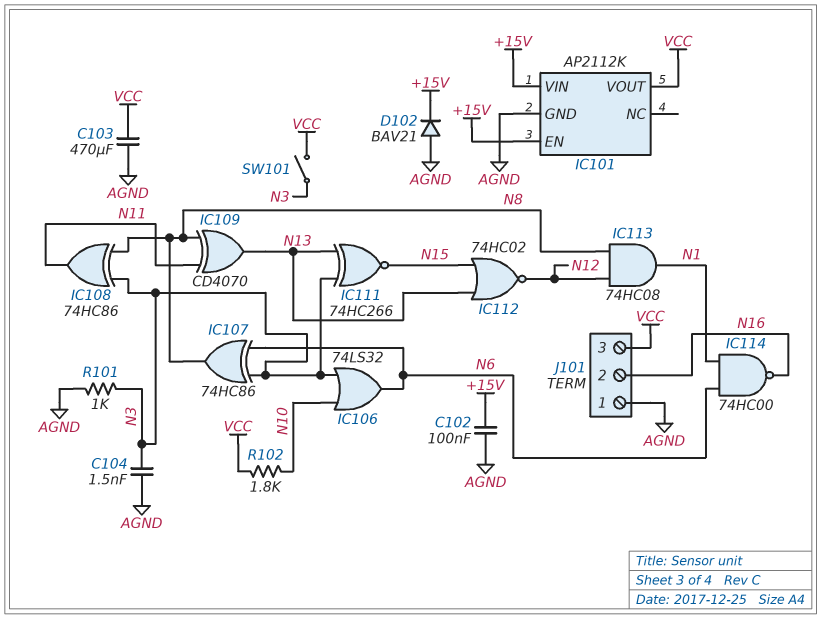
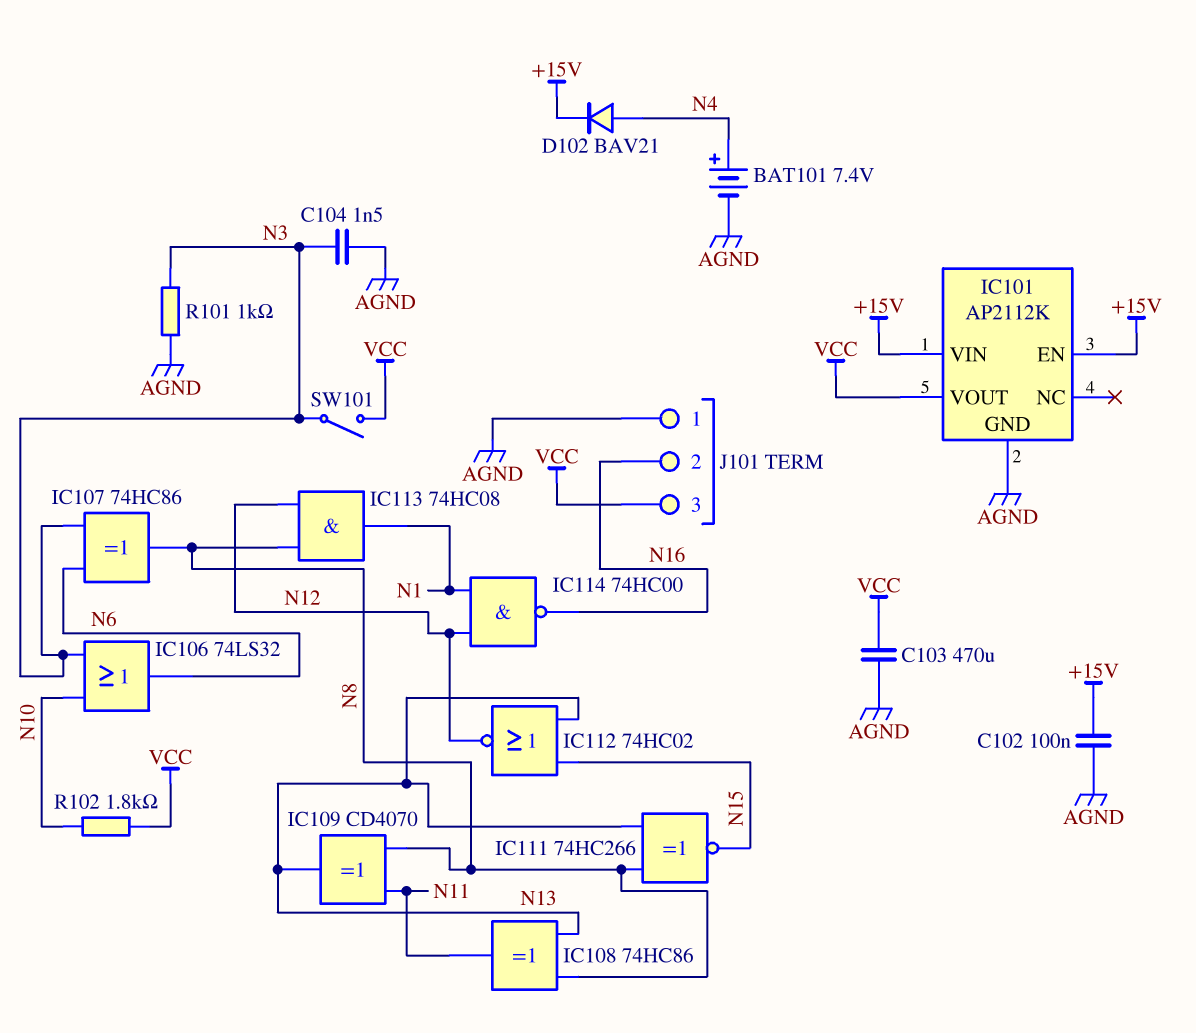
BAT101: none -> 7.4V (plus N4, minus AGND)
D102: diode BAV21 (A AGND, K +15V) -> diode BAV21 (A N4, K +15V)
IC108: XOR 74HC86 (in N3, in N8, out N11) -> XOR 74HC86 (in N8, in N13, out N11)
IC111: XNOR 74HC266 (in N3, in N13, out N15) -> XNOR 74HC266 (in N8, in N13, out N15)
IC114: NAND 74HC00 (in N1, in N6, out N16) -> NAND 74HC00 (in N1, in N12, out N16)

